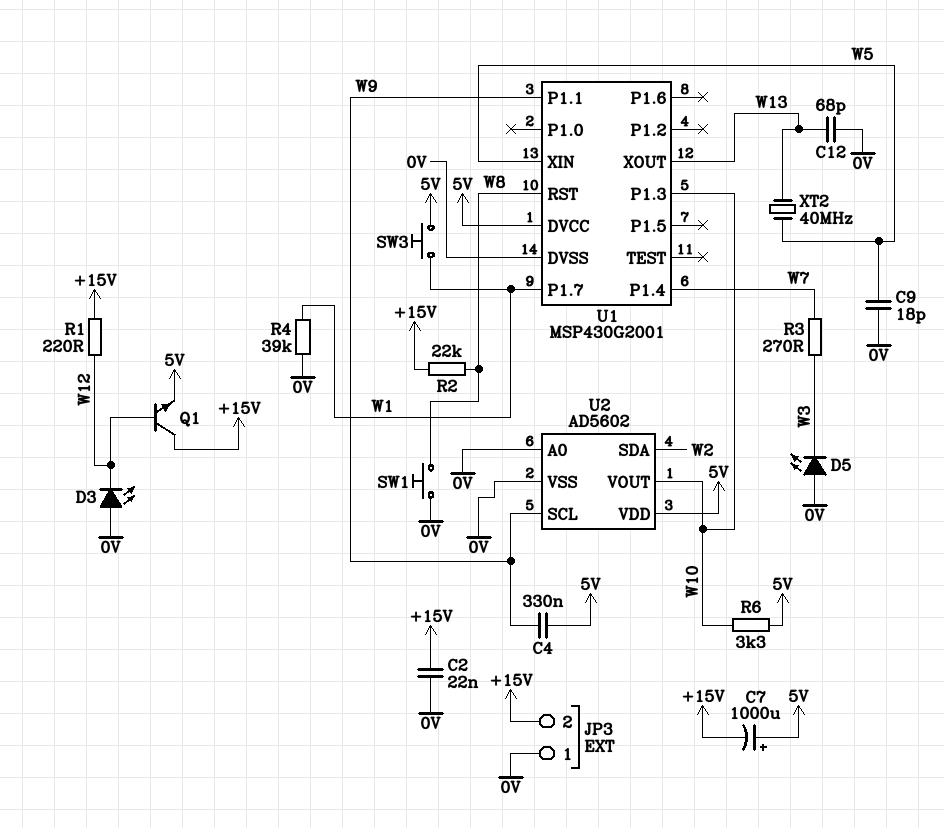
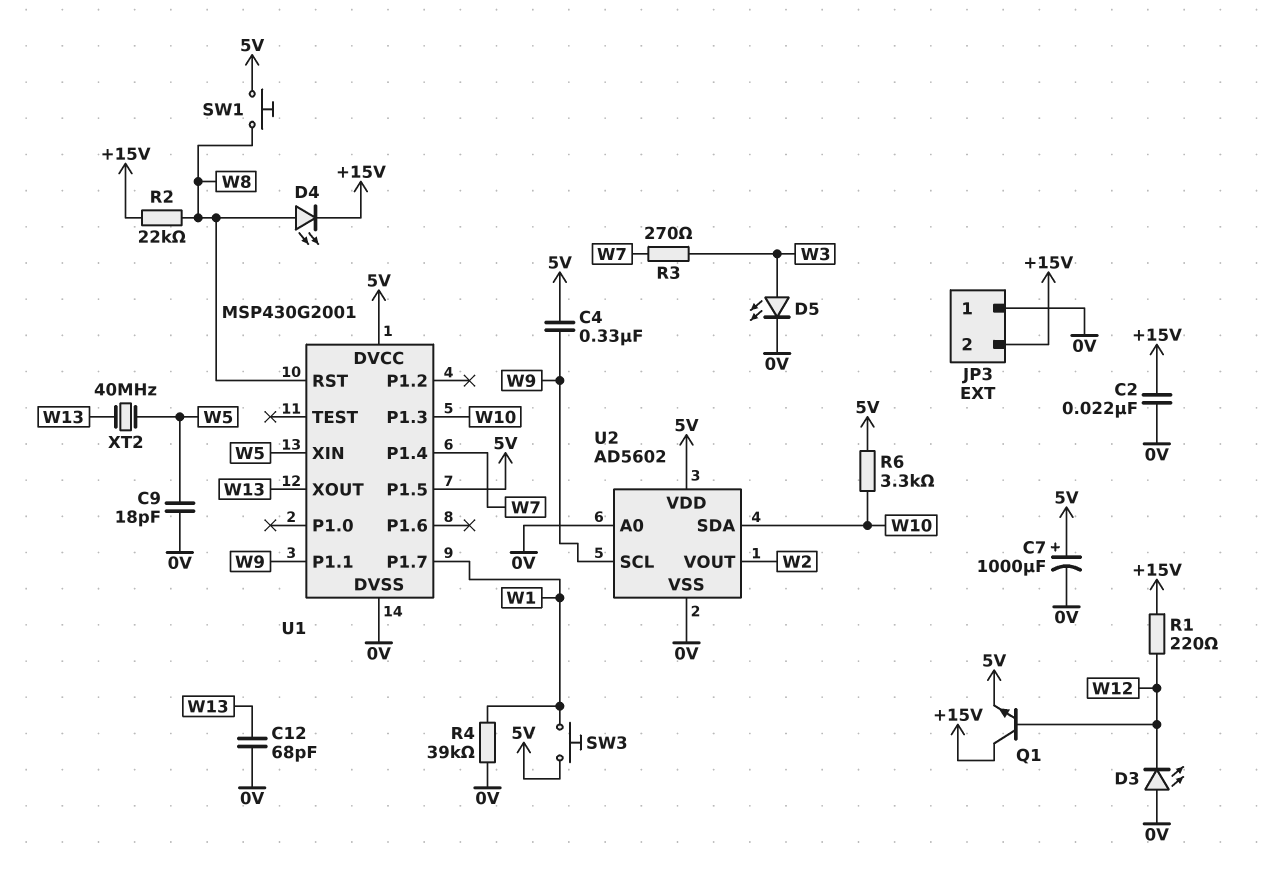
C7: 1000uF (plus 5V, minus +15V) -> 1000uF (plus 5V, minus 0V)
D4: none -> LED (A W8, K +15V)
D5: LED (A 0V, K W3) -> LED (A W3, K 0V)
SW1: button (0V, W8) -> button (5V, W8)
U1 pin P1.5: none -> 5V
U2 pin SDA: W2 -> W10
U2 pin VOUT: W10 -> W2

